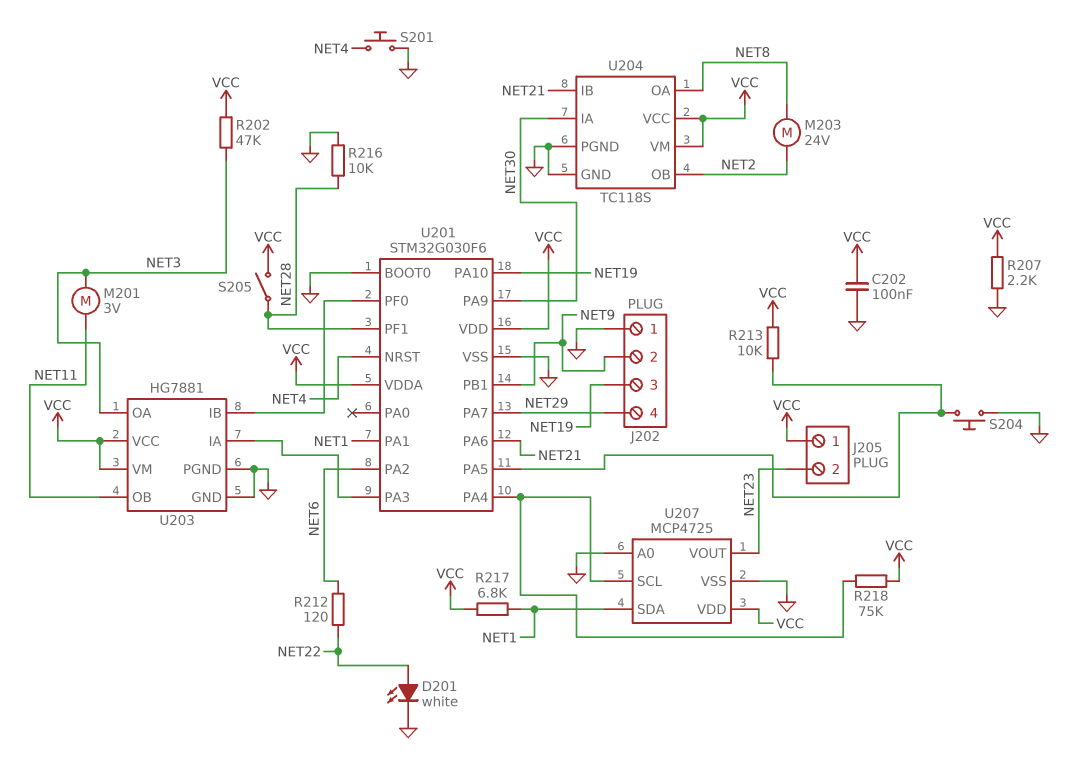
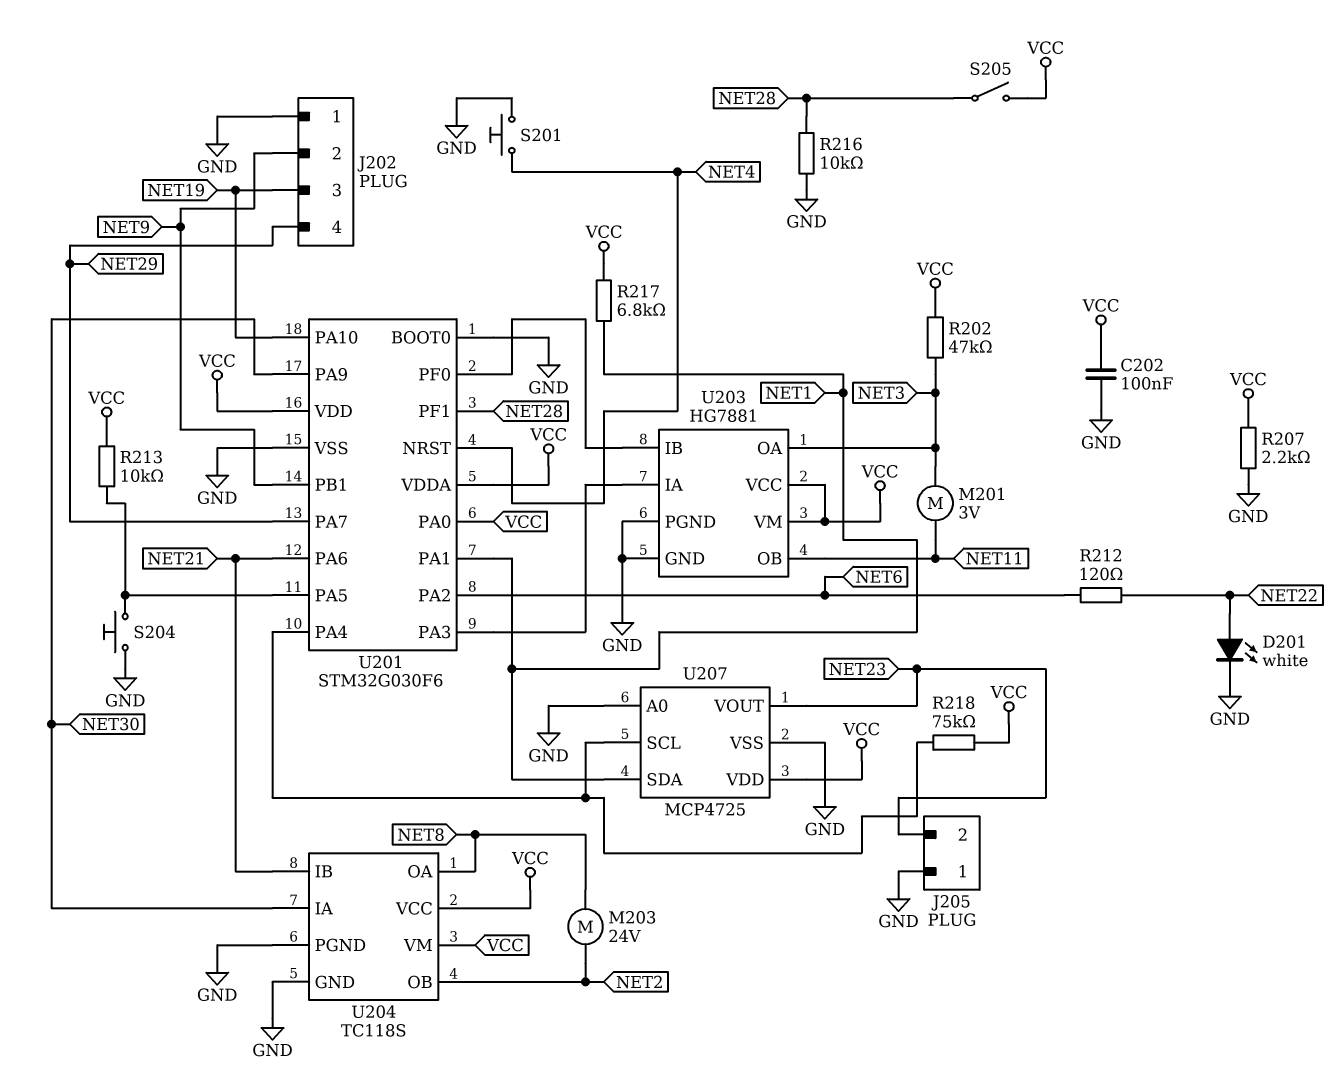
J205 pin 1: VCC -> GND
U201 pin PA0: none -> VCC

